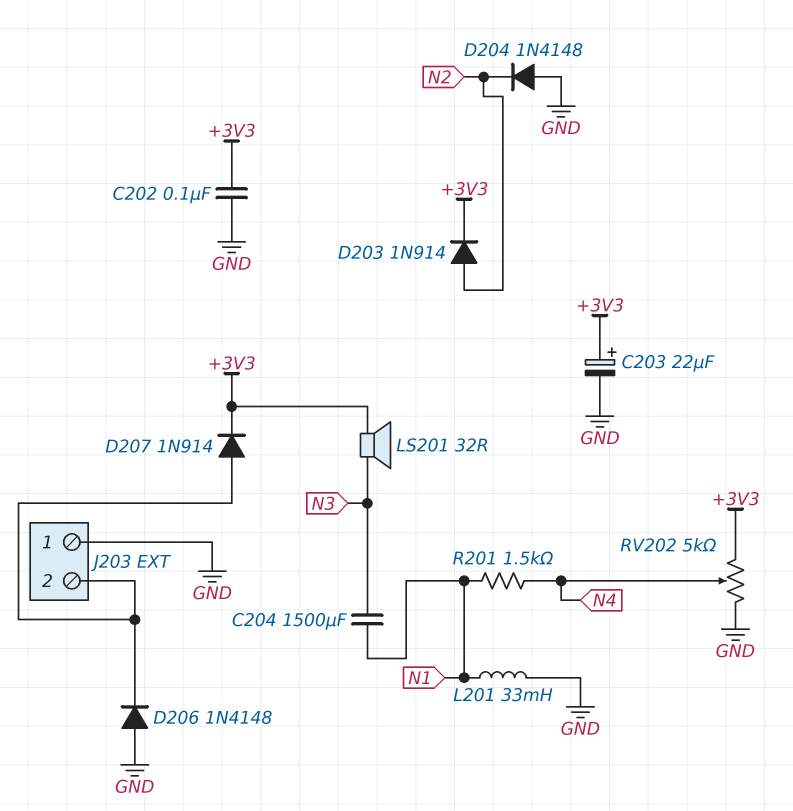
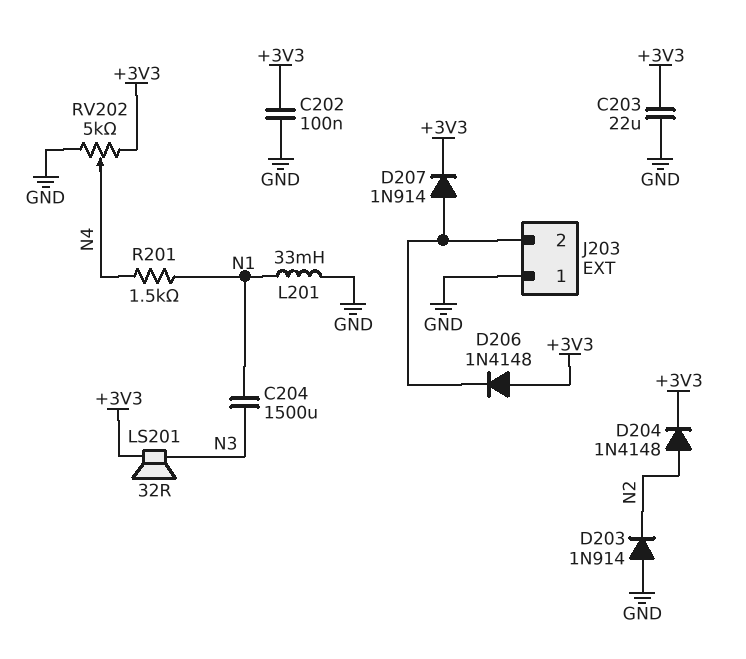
C203: 22uF (plus +3V3, minus GND) -> 22uF (+3V3, GND)
D203: diode 1N914 (A N2, K +3V3) -> diode 1N914 (A GND, K N2)
D204: diode 1N4148 (A GND, K N2) -> diode 1N4148 (A N2, K +3V3)
D206: diode 1N4148 (A GND, K J203/2) -> diode 1N4148 (A +3V3, K J203/2)

